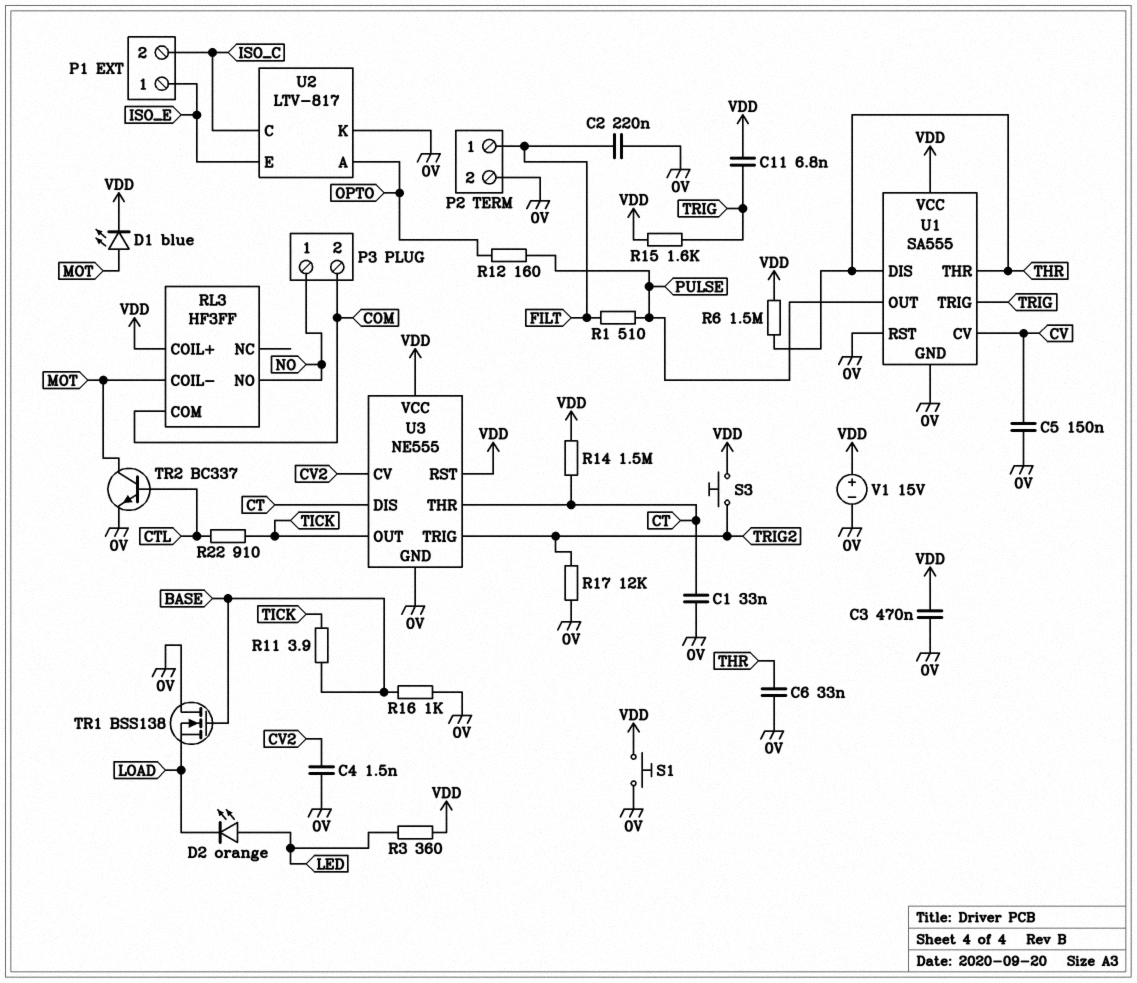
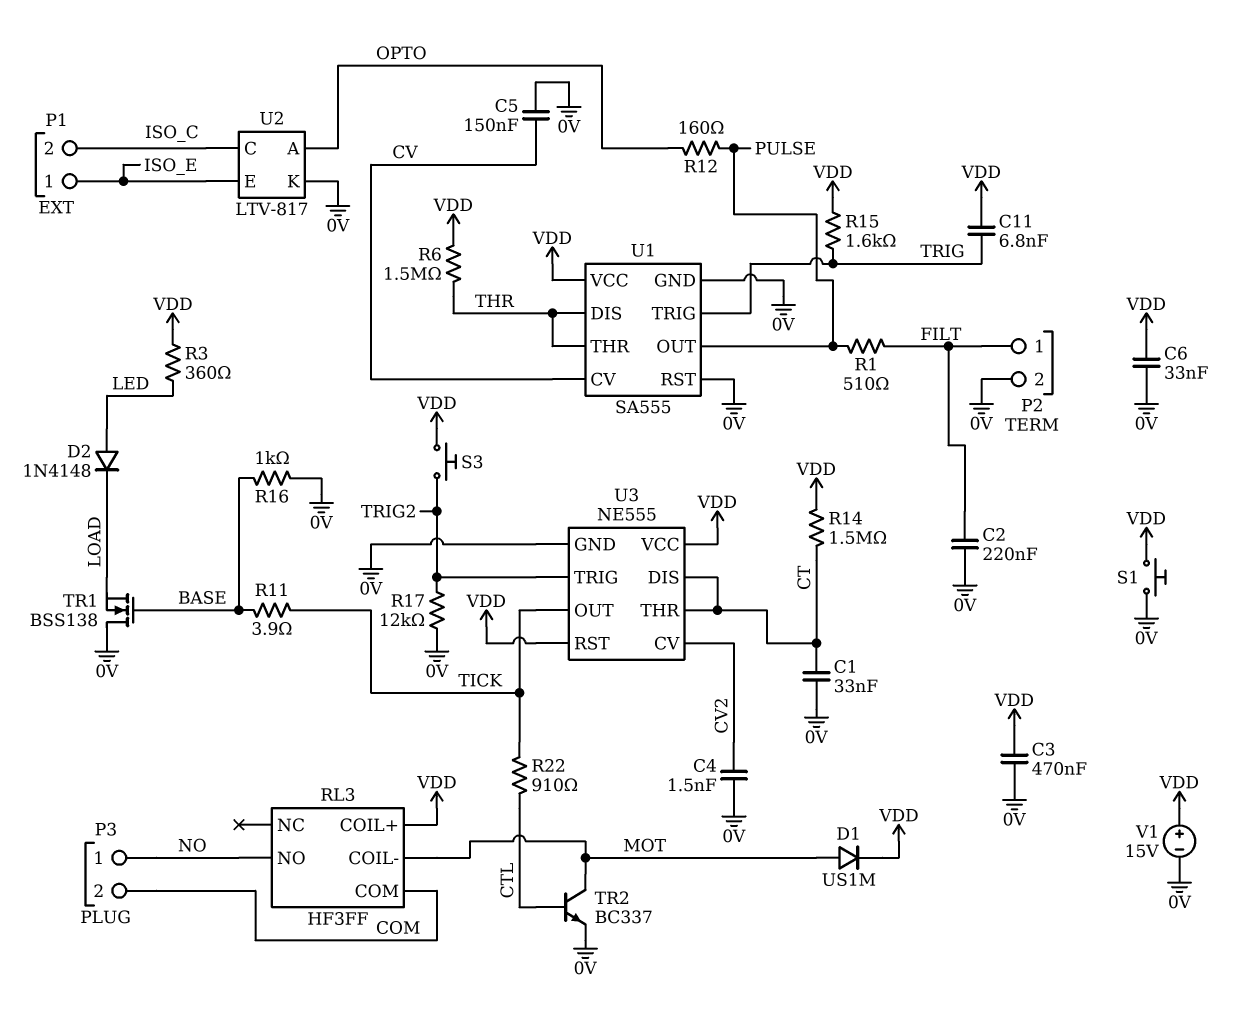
C6: 33nF (0V, THR) -> 33nF (0V, VDD)
D1: LED blue (A MOT, K VDD) -> diode US1M (A MOT, K VDD)
D2: LED orange (A LED, K LOAD) -> diode 1N4148 (A LED, K LOAD)

